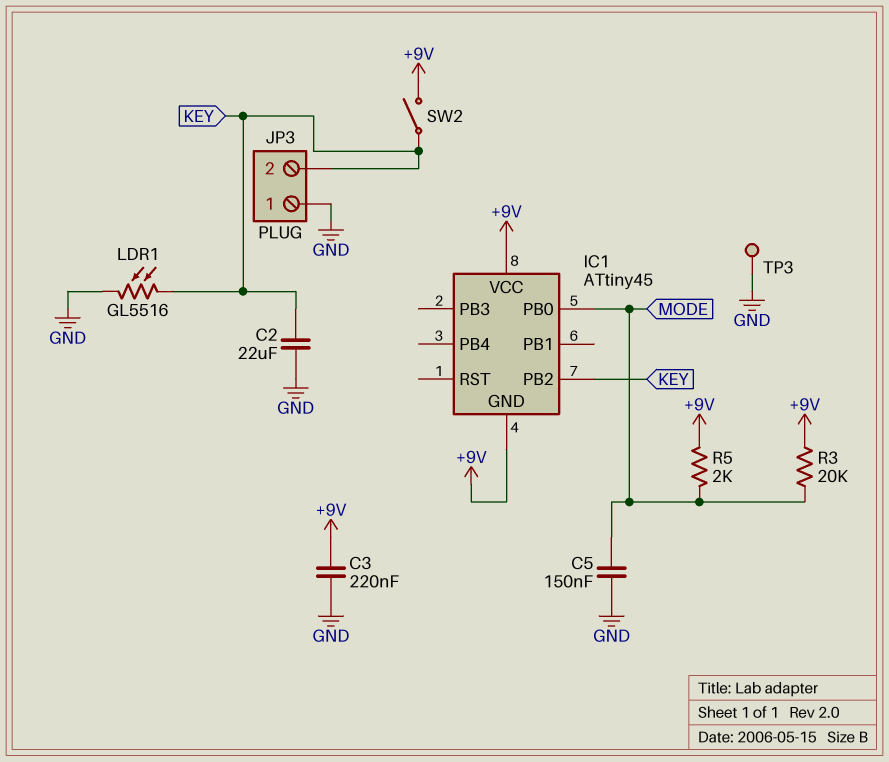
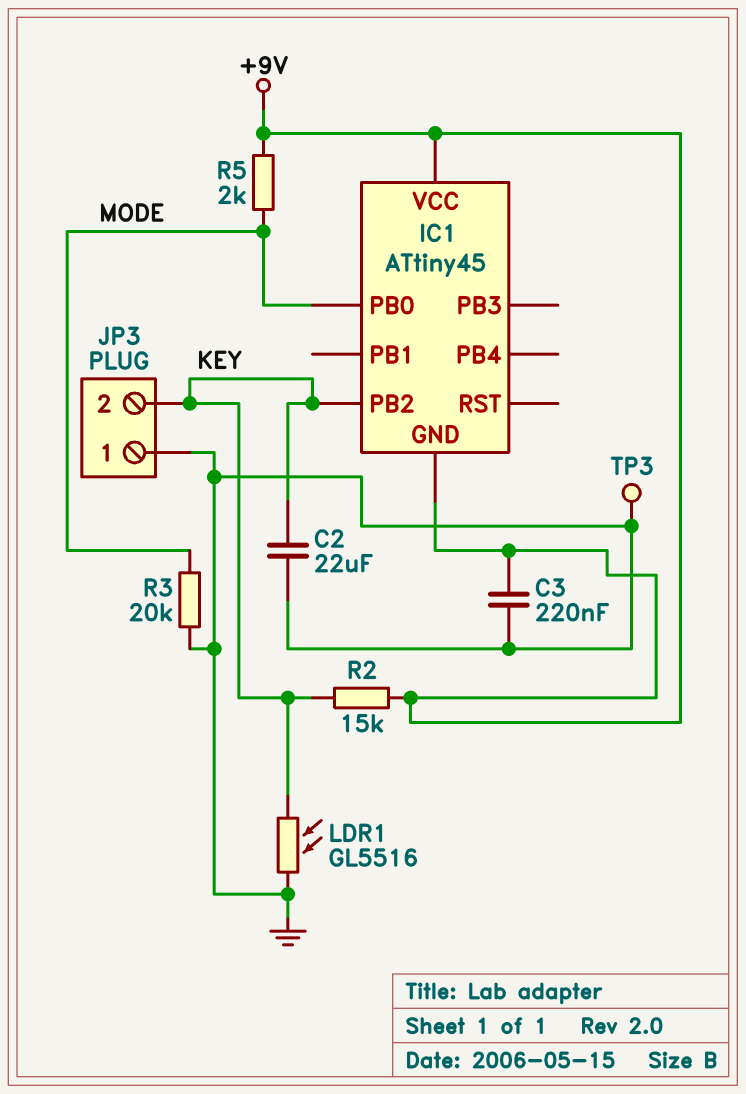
C5: 150nF (GND, MODE) -> none
R2: none -> 15k (+9V, KEY)
R3: 20k (+9V, MODE) -> 20k (GND, MODE)
SW2: switch (+9V, KEY) -> none

